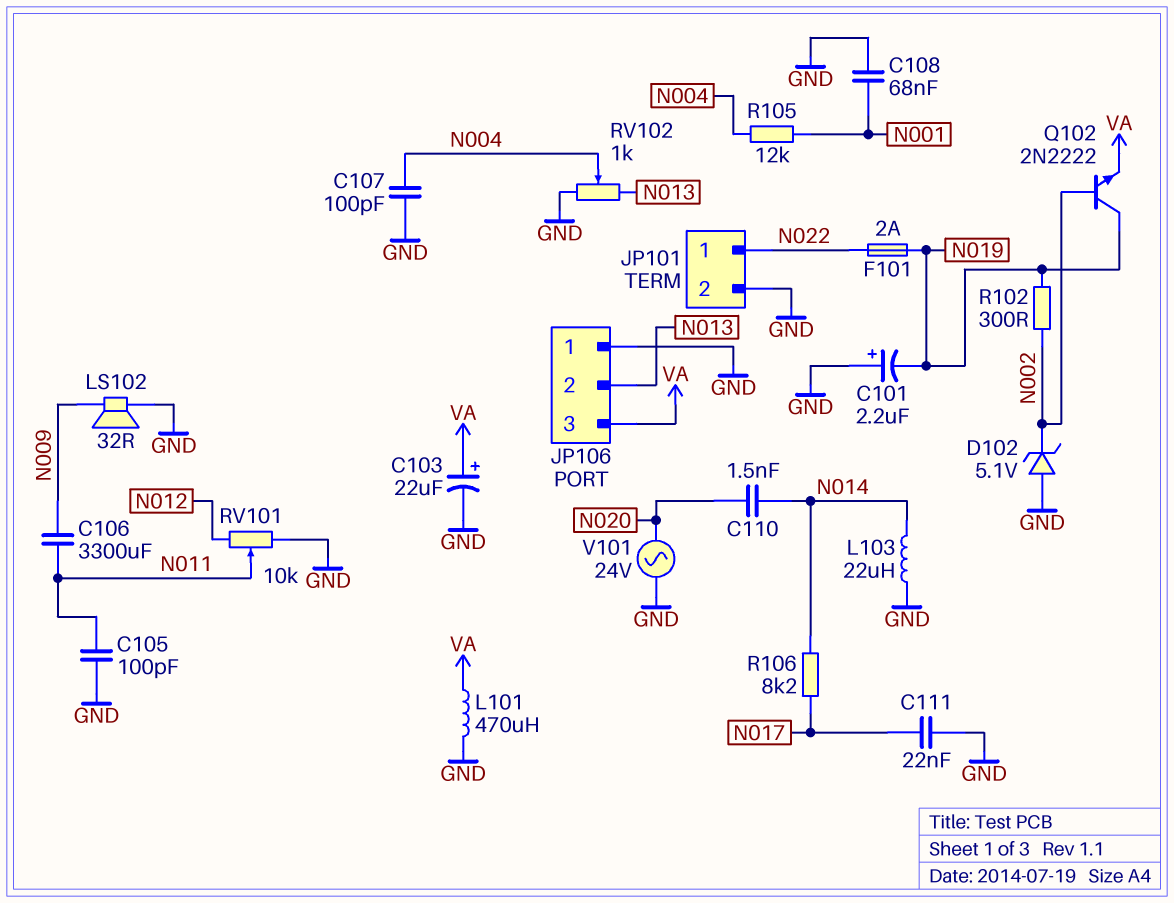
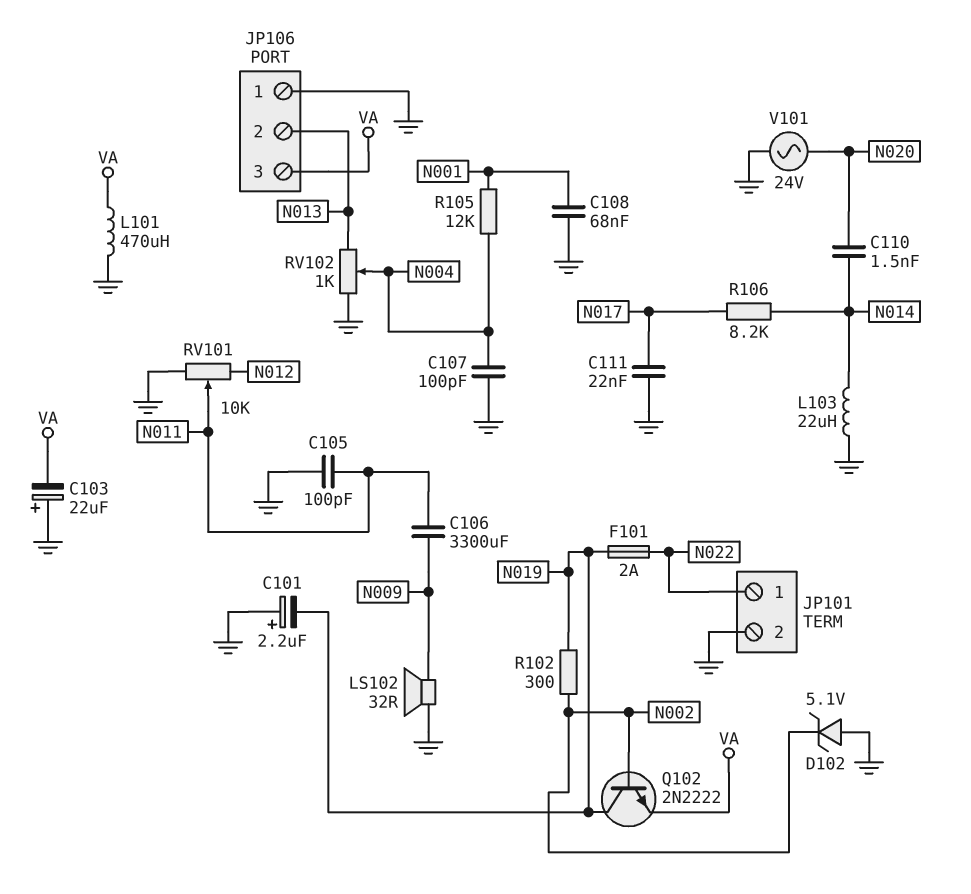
C103: 22uF (plus VA, minus GND) -> 22uF (plus GND, minus VA)

